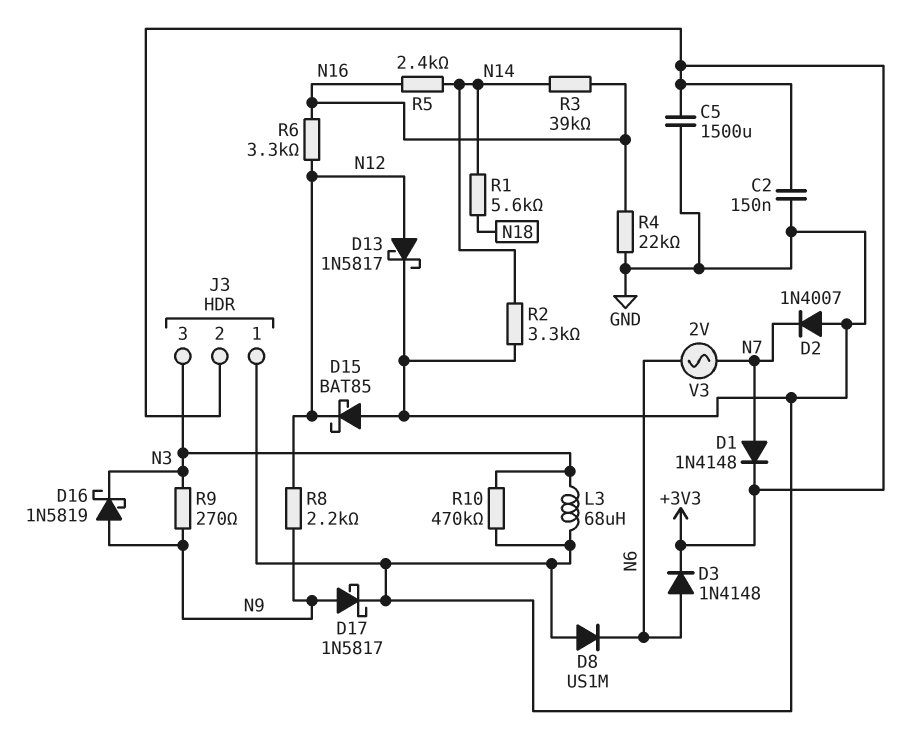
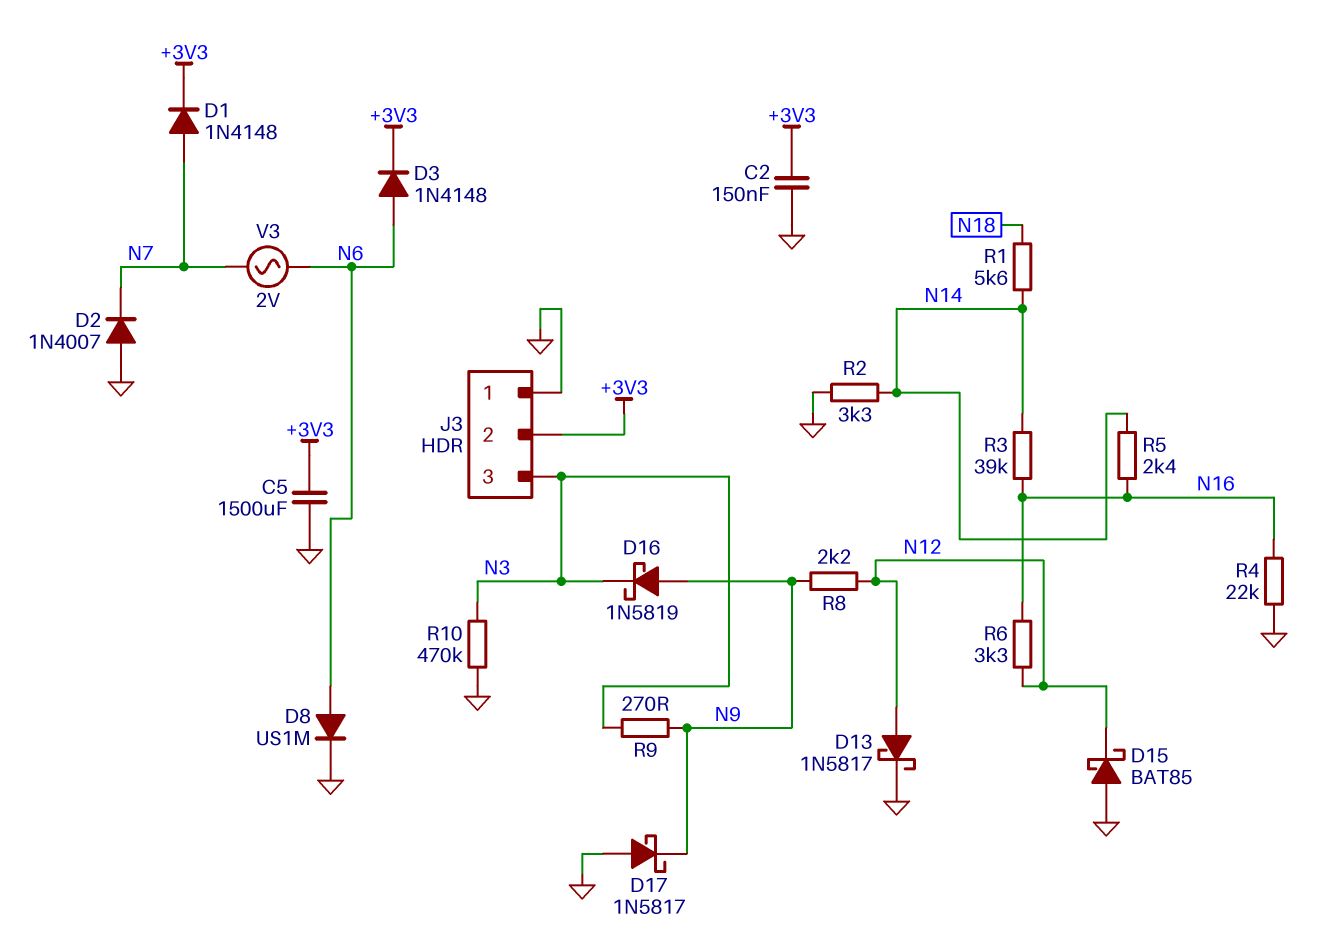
D8: diode US1M (A GND, K N6) -> diode US1M (A N6, K GND)
D17: schottky 1N5817 (A N9, K GND) -> schottky 1N5817 (A GND, K N9)
L3: 68uH (GND, N3) -> none

